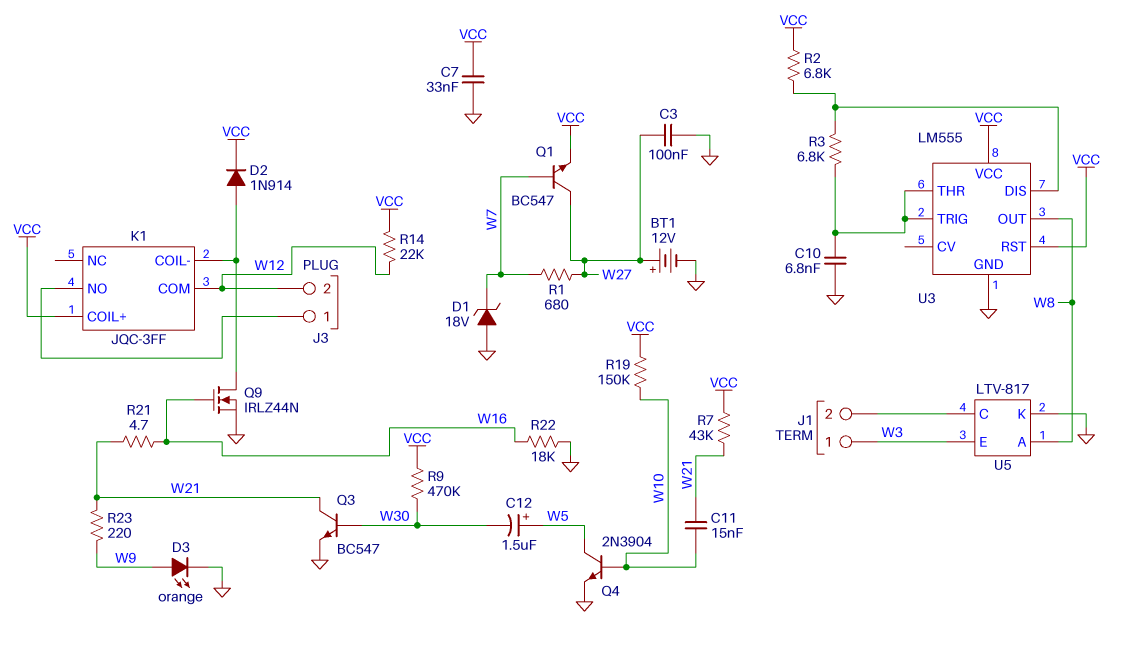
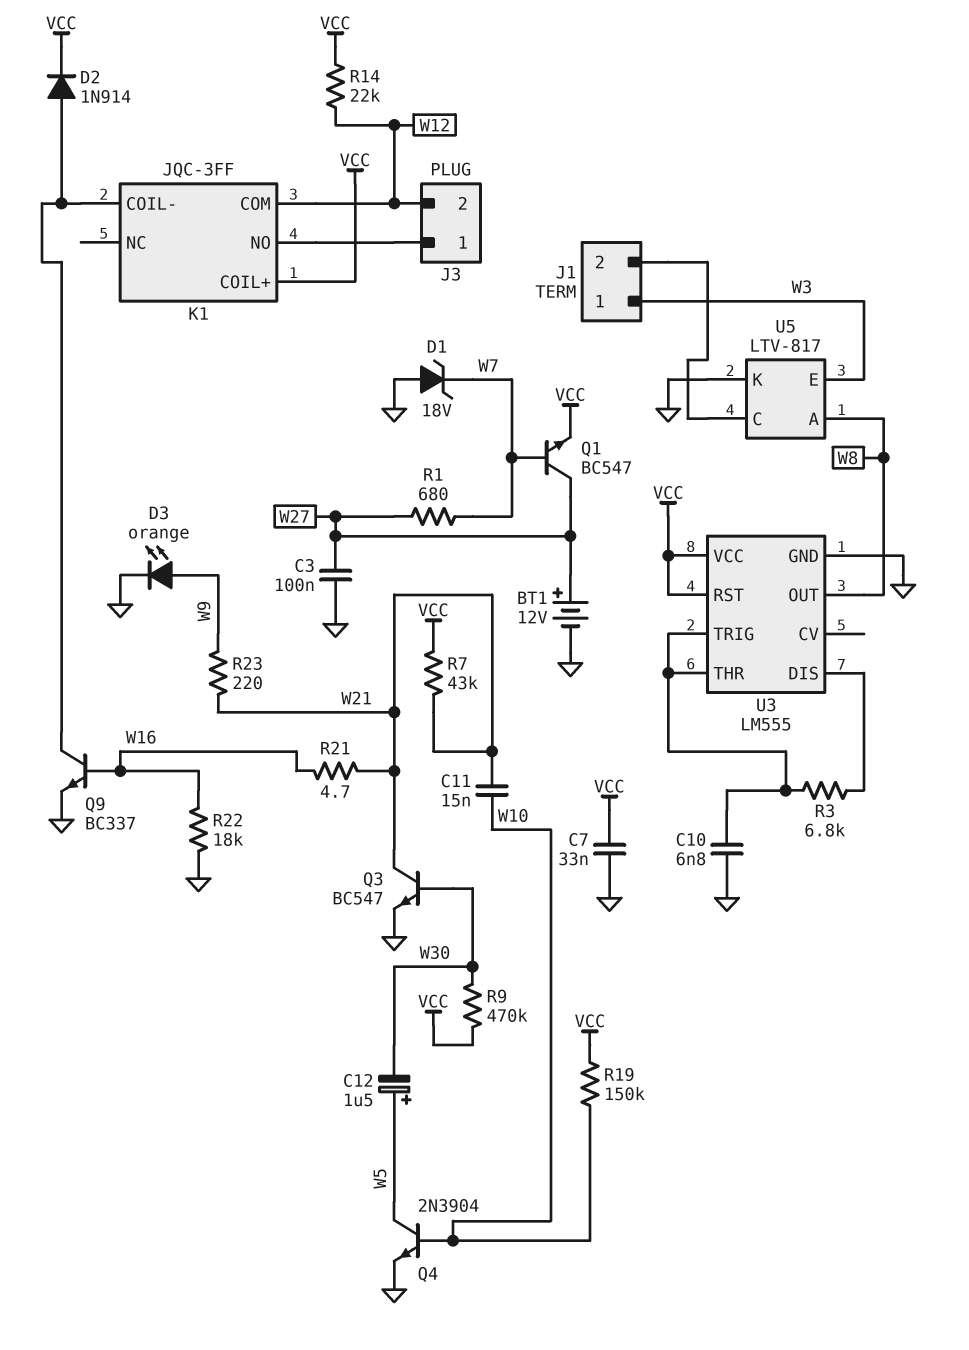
Q9: NMOS IRLZ44N (G W16, D K1/COIL-, S GND) -> NPN BC337 (B W16, C K1/COIL-, E GND)
R2: 6.8k (U3/DIS, VCC) -> none

